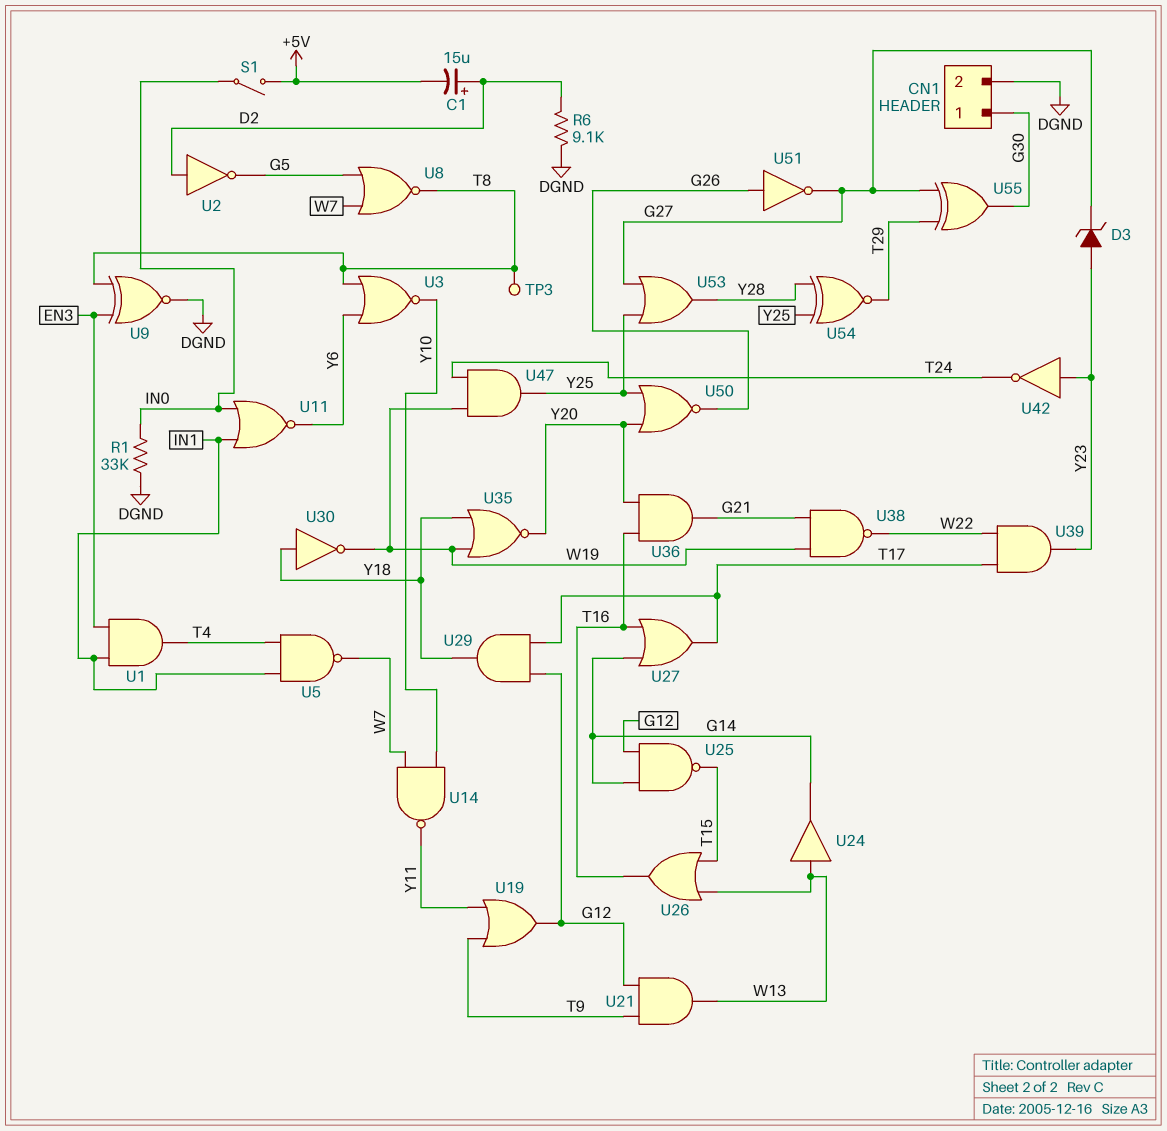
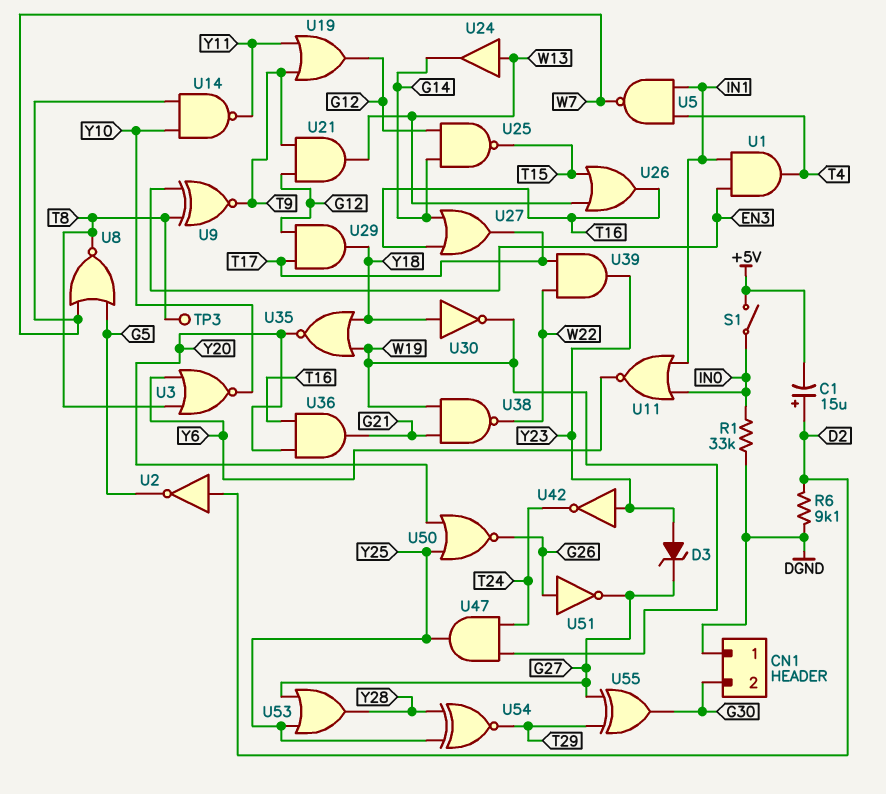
CN1 pin 1: G30 -> DGND
CN1 pin 2: DGND -> G30
U9: XNOR (in EN3, in T8, out DGND) -> XNOR (in EN3, in T8, out T9)

